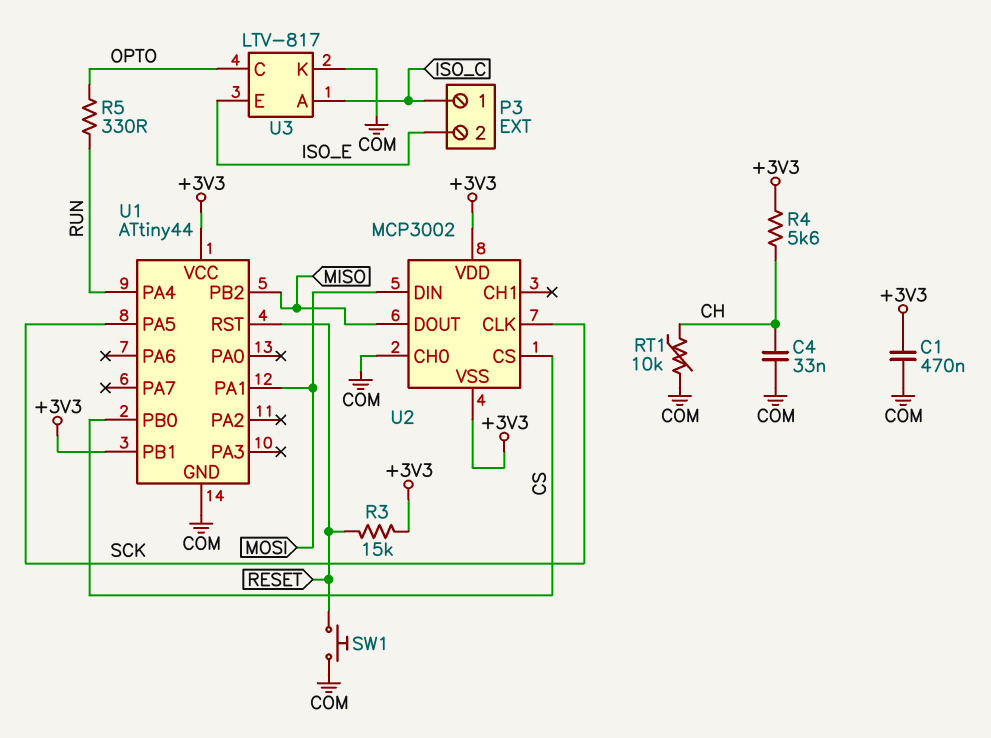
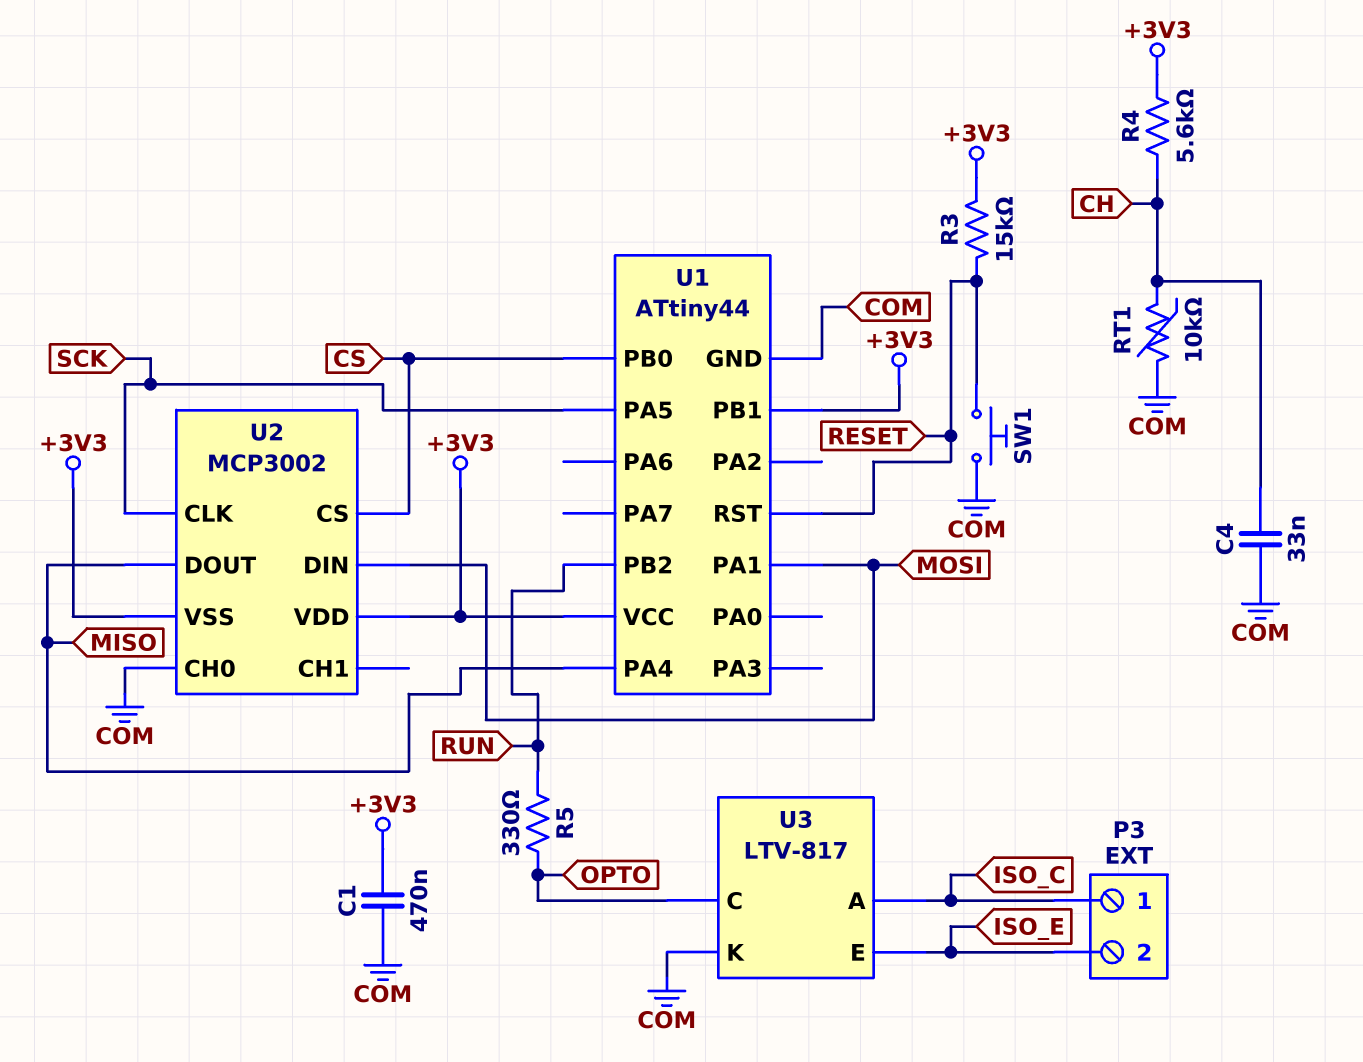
U1 pin PA4: RUN -> MISO
U1 pin PB2: MISO -> RUN

